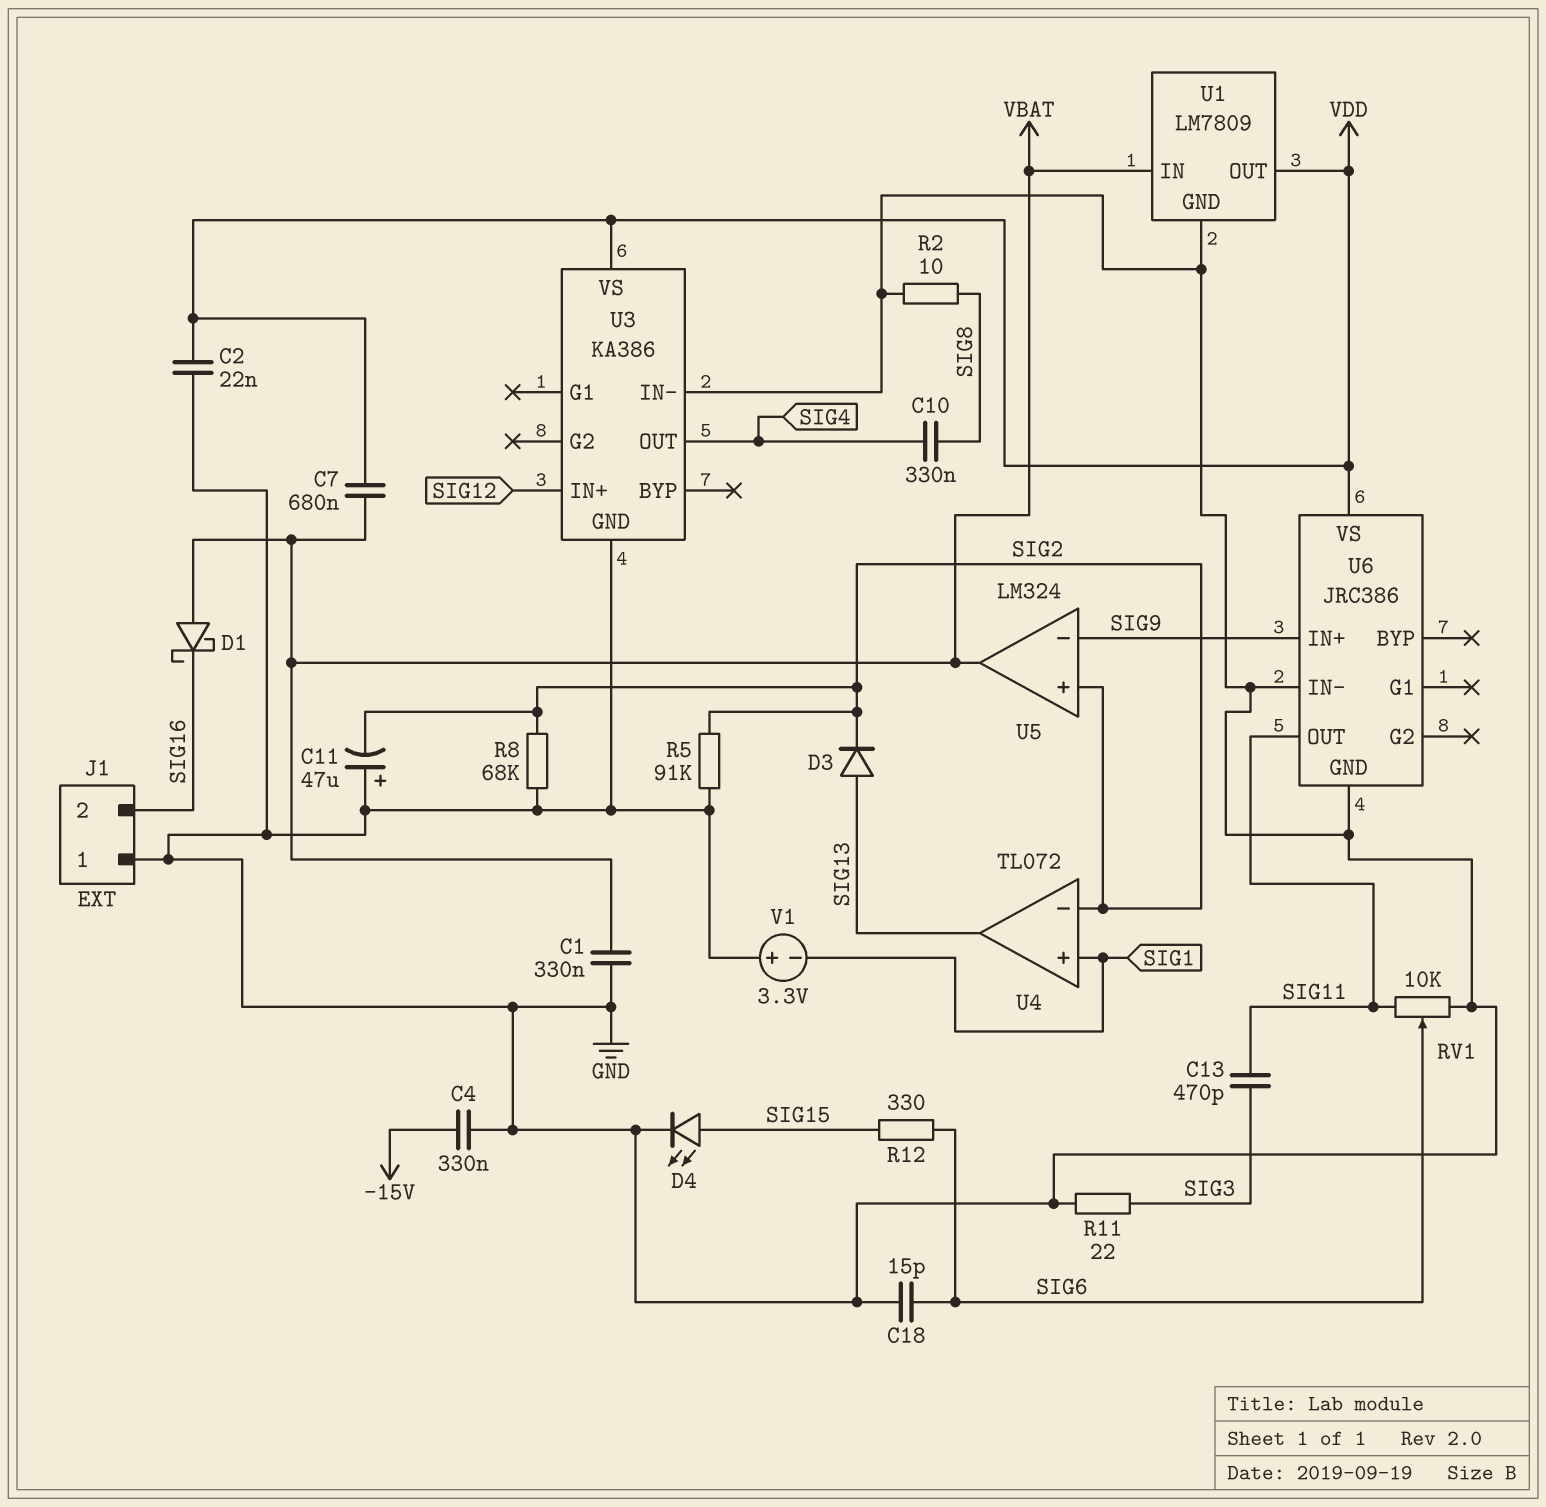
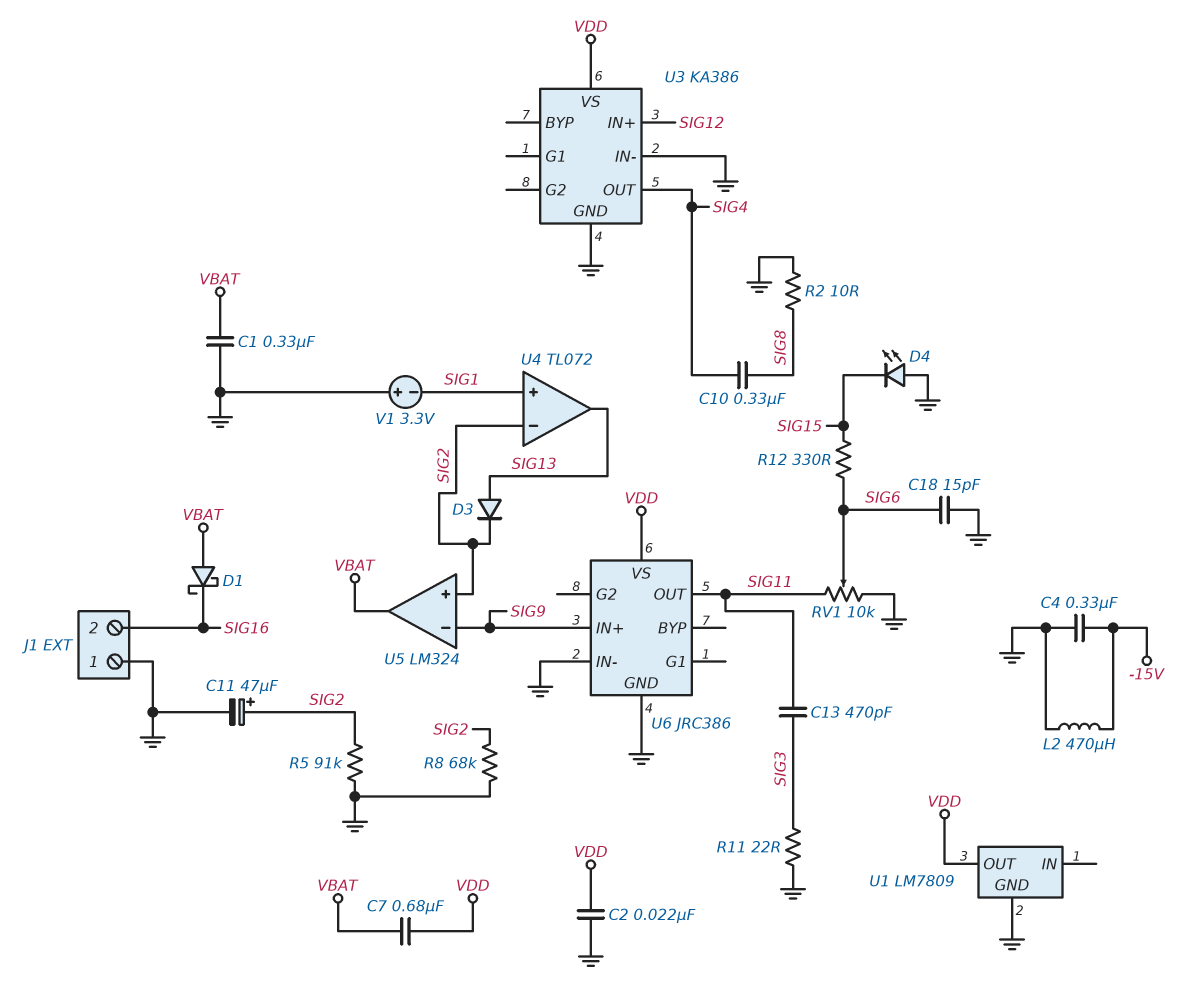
C11: 47uF (plus GND, minus SIG2) -> 47uF (plus SIG2, minus GND)
D4: LED (A SIG15, K GND) -> LED (A GND, K SIG15)
L2: none -> 470uH (-15V, GND)
U1 pin IN: VBAT -> none

